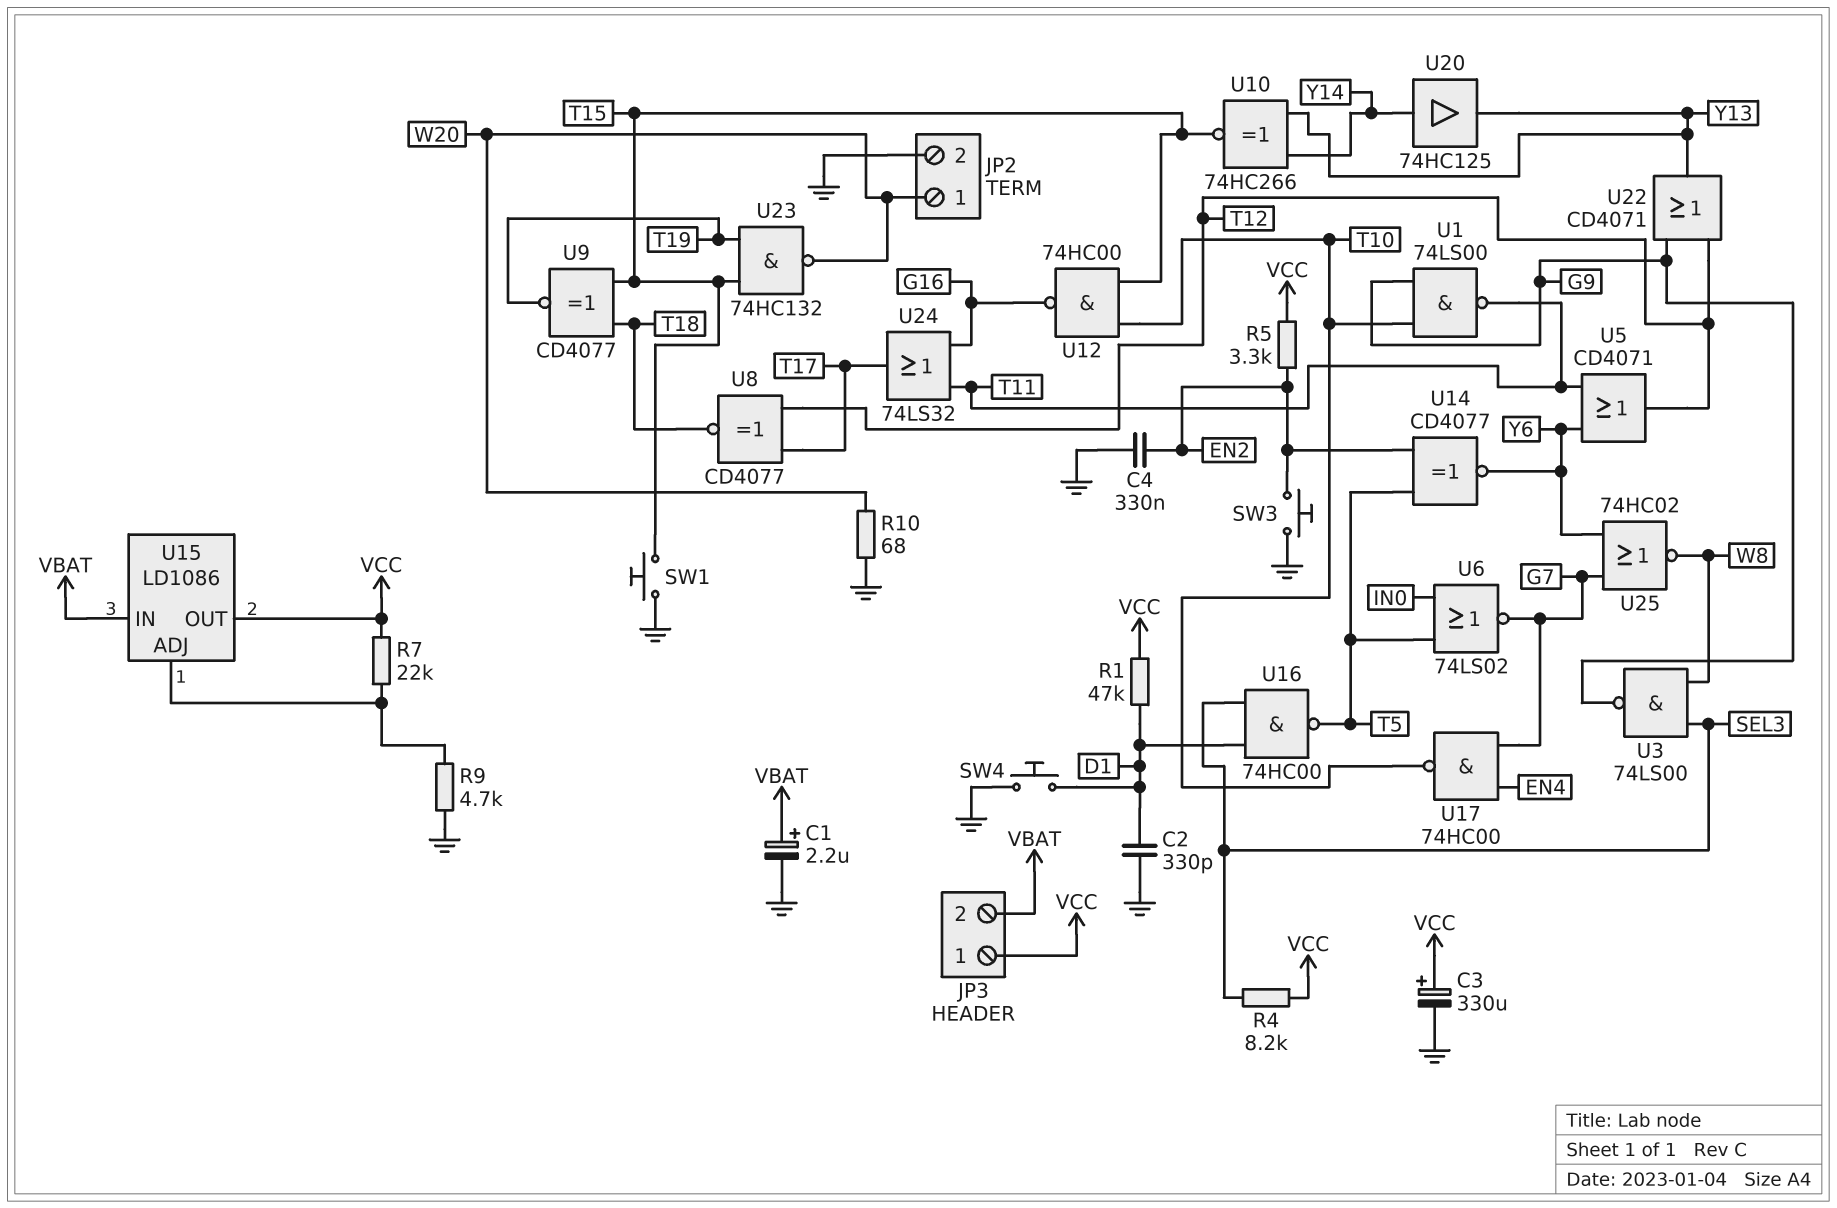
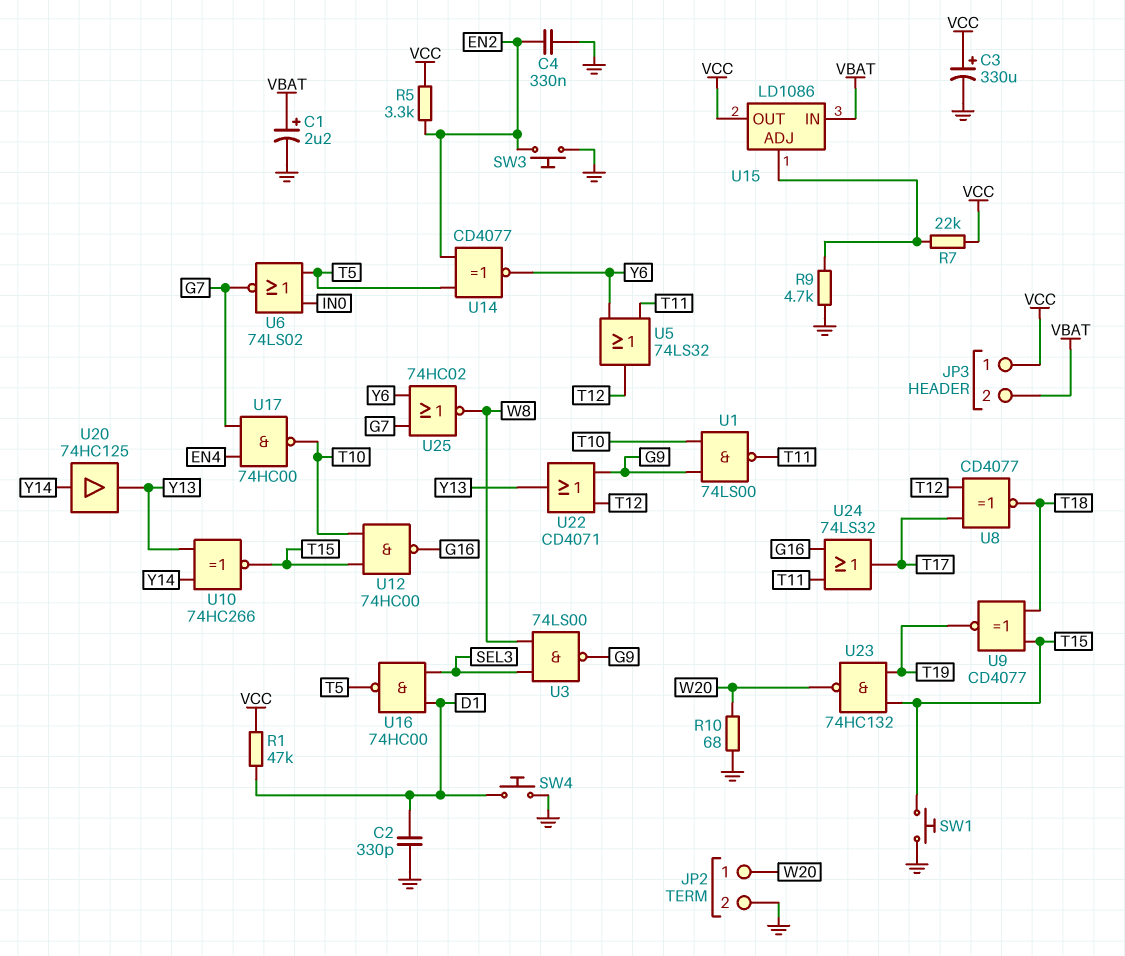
R4: 8.2k (SEL3, VCC) -> none
U5: OR CD4071 (in T11, in Y6, out T12) -> OR 74LS32 (in T11, in Y6, out T12)

